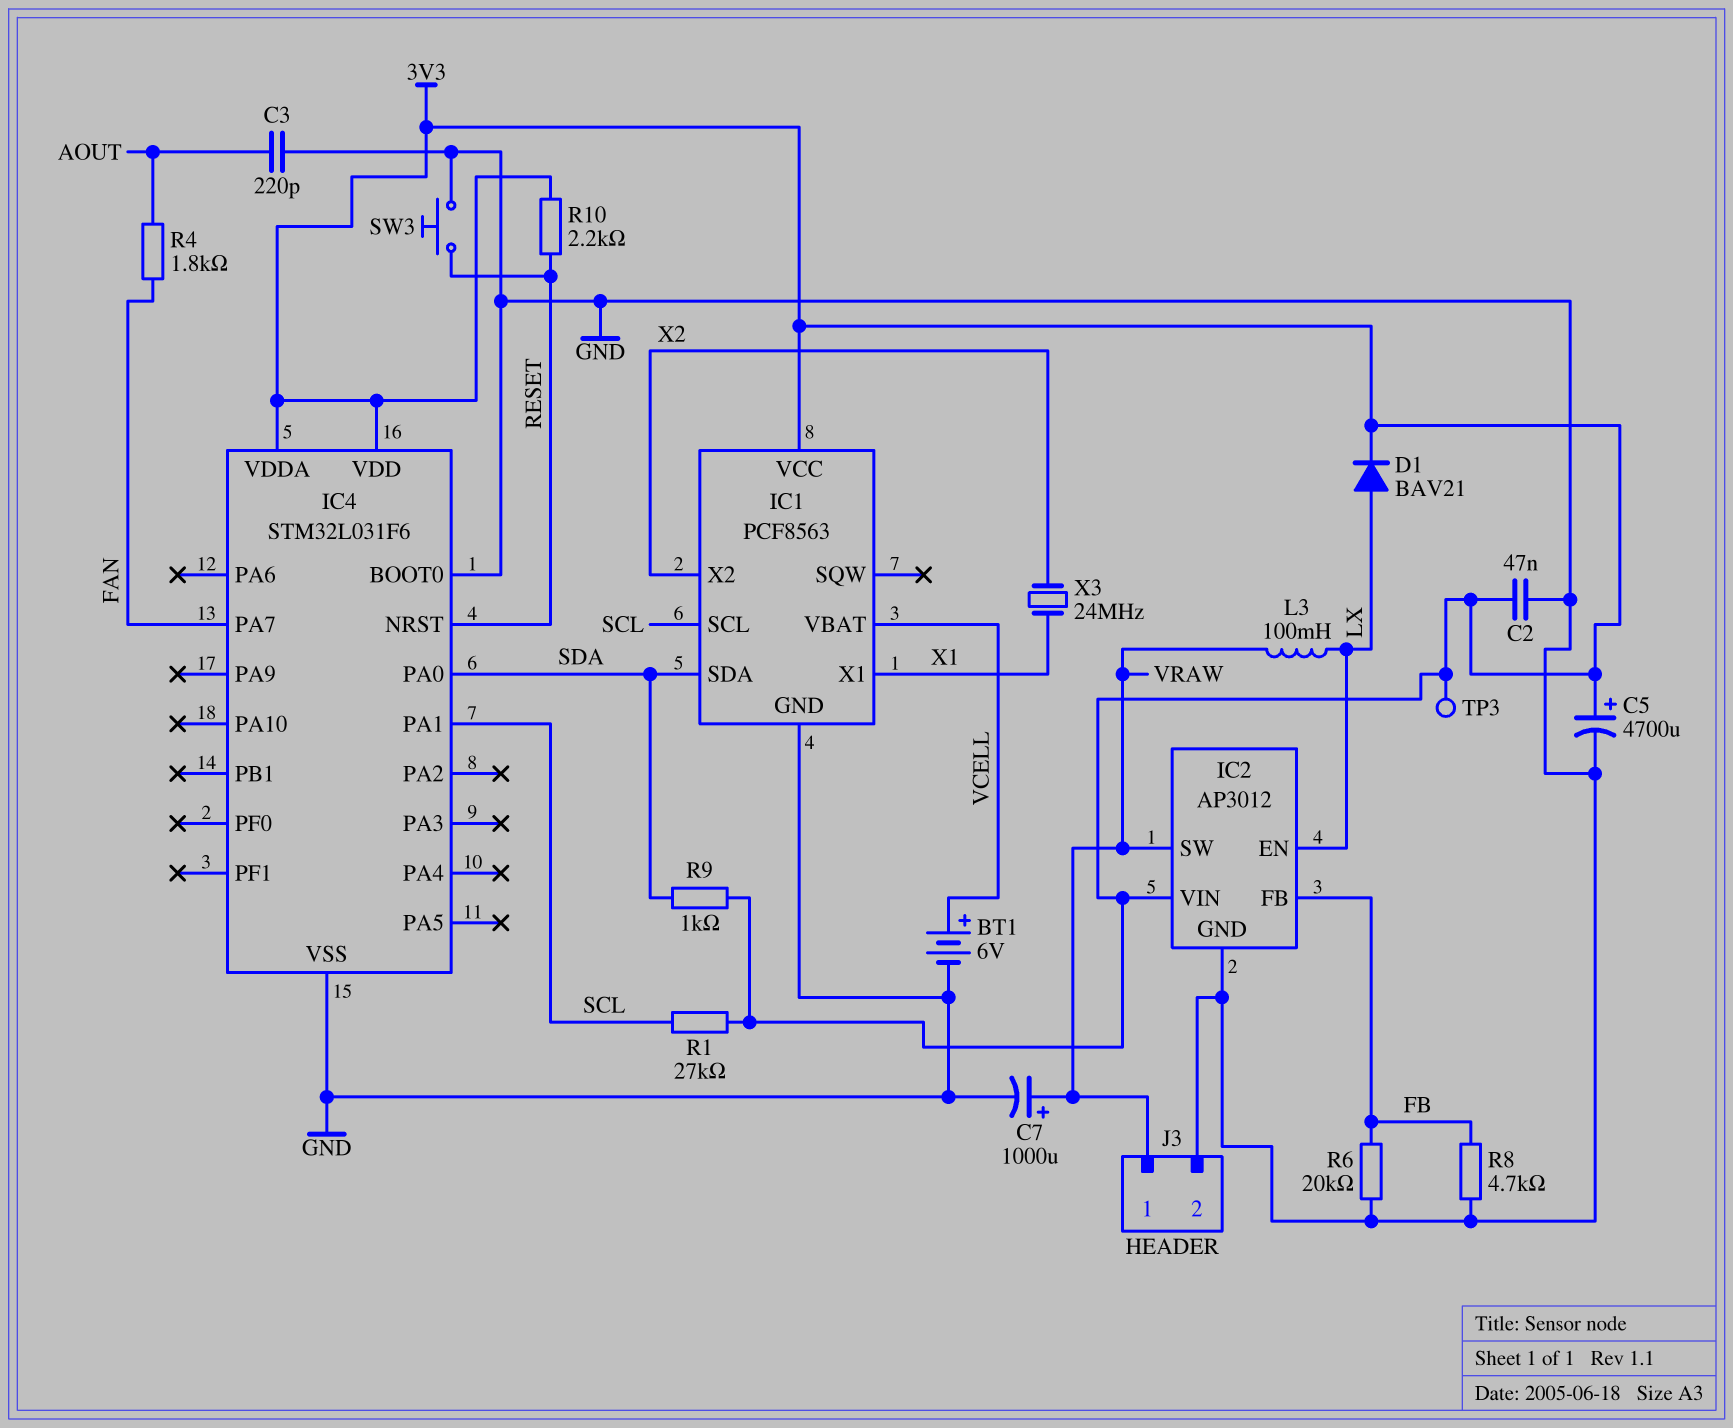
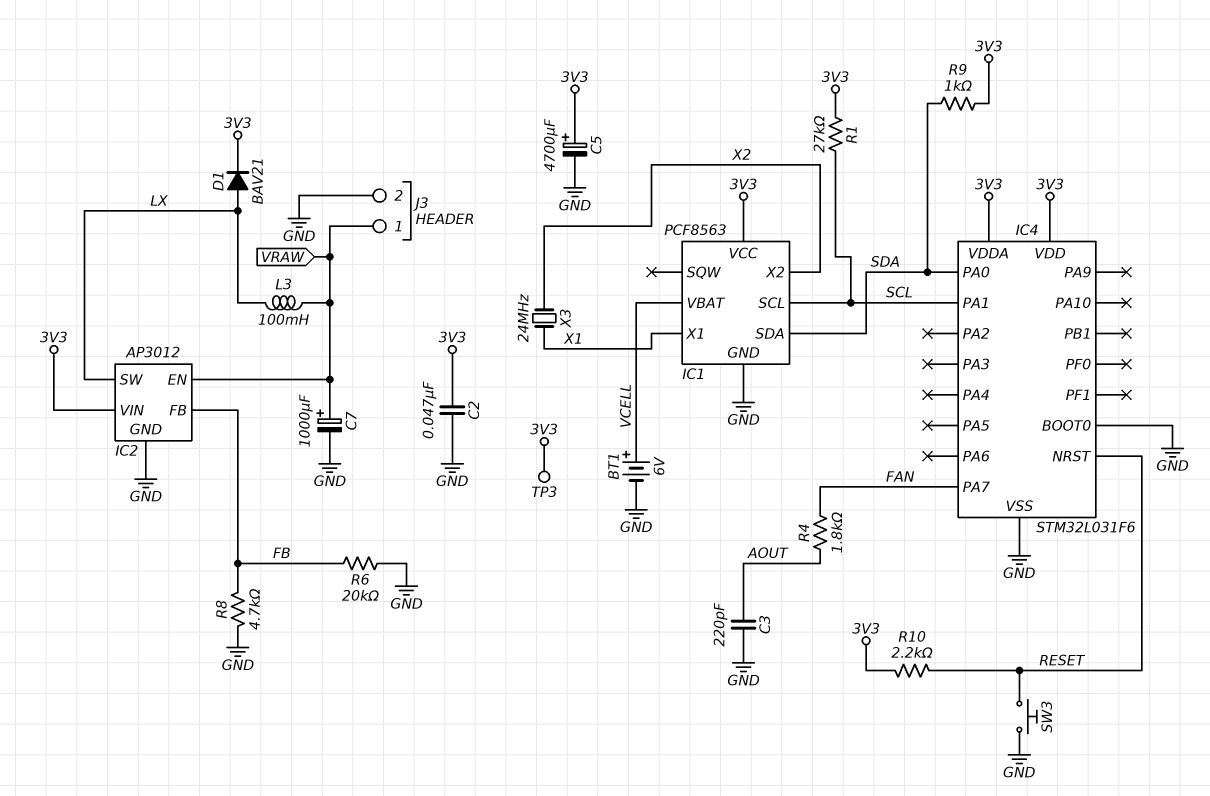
IC2 pin EN: LX -> VRAW
IC2 pin SW: VRAW -> LX

